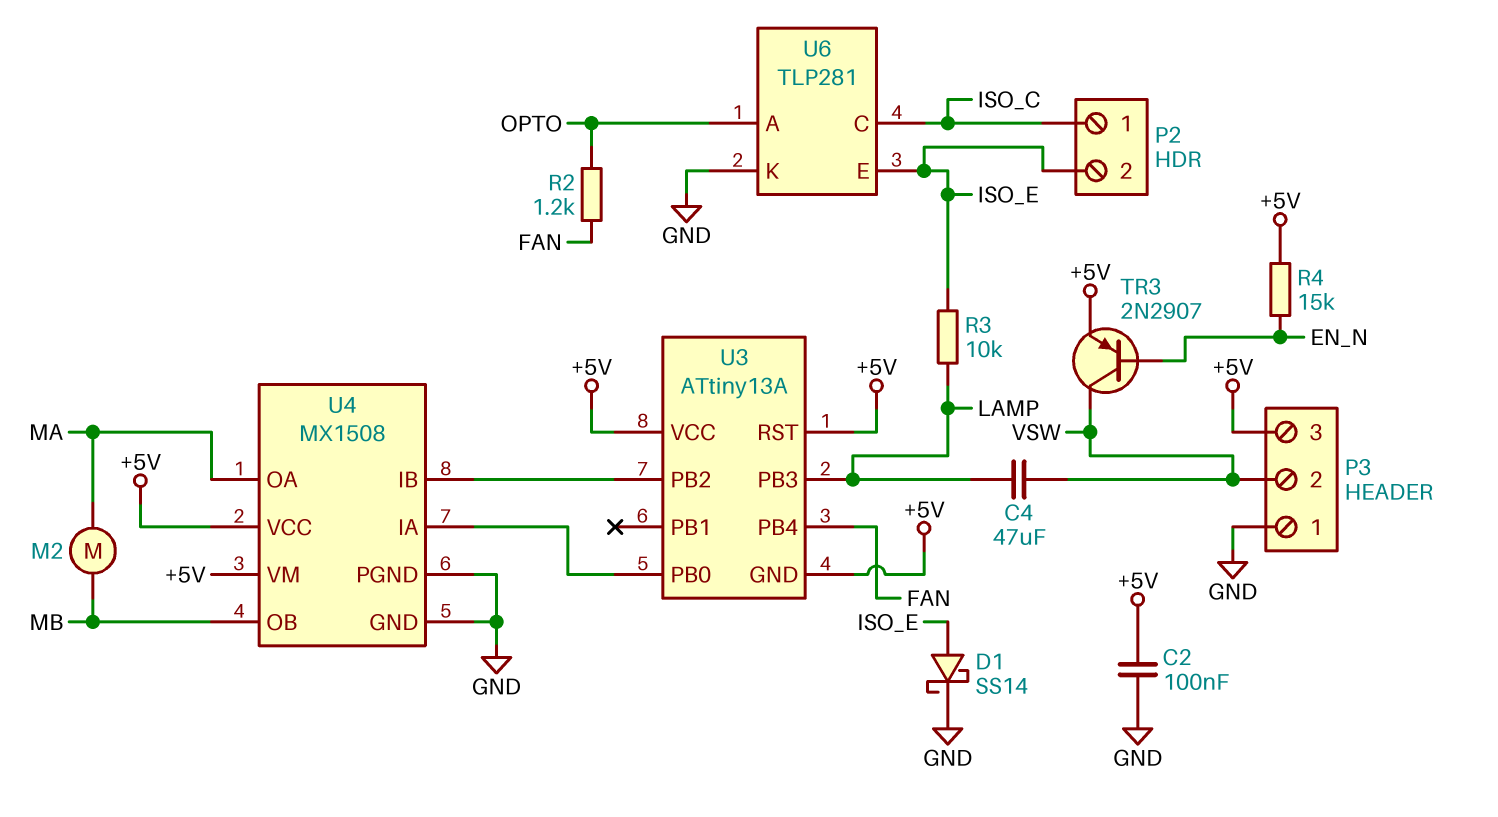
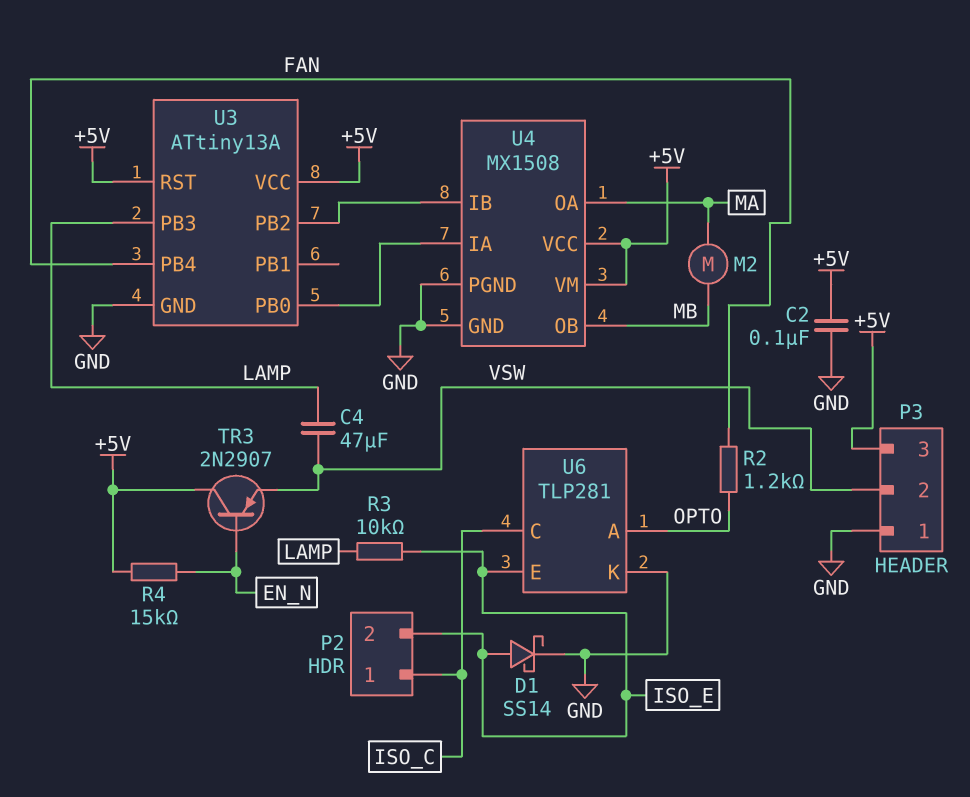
TR3: PNP 2N2907 (B EN_N, C VSW, E +5V) -> PNP 2N2907 (B EN_N, C +5V, E VSW)
U3 pin GND: +5V -> GND

